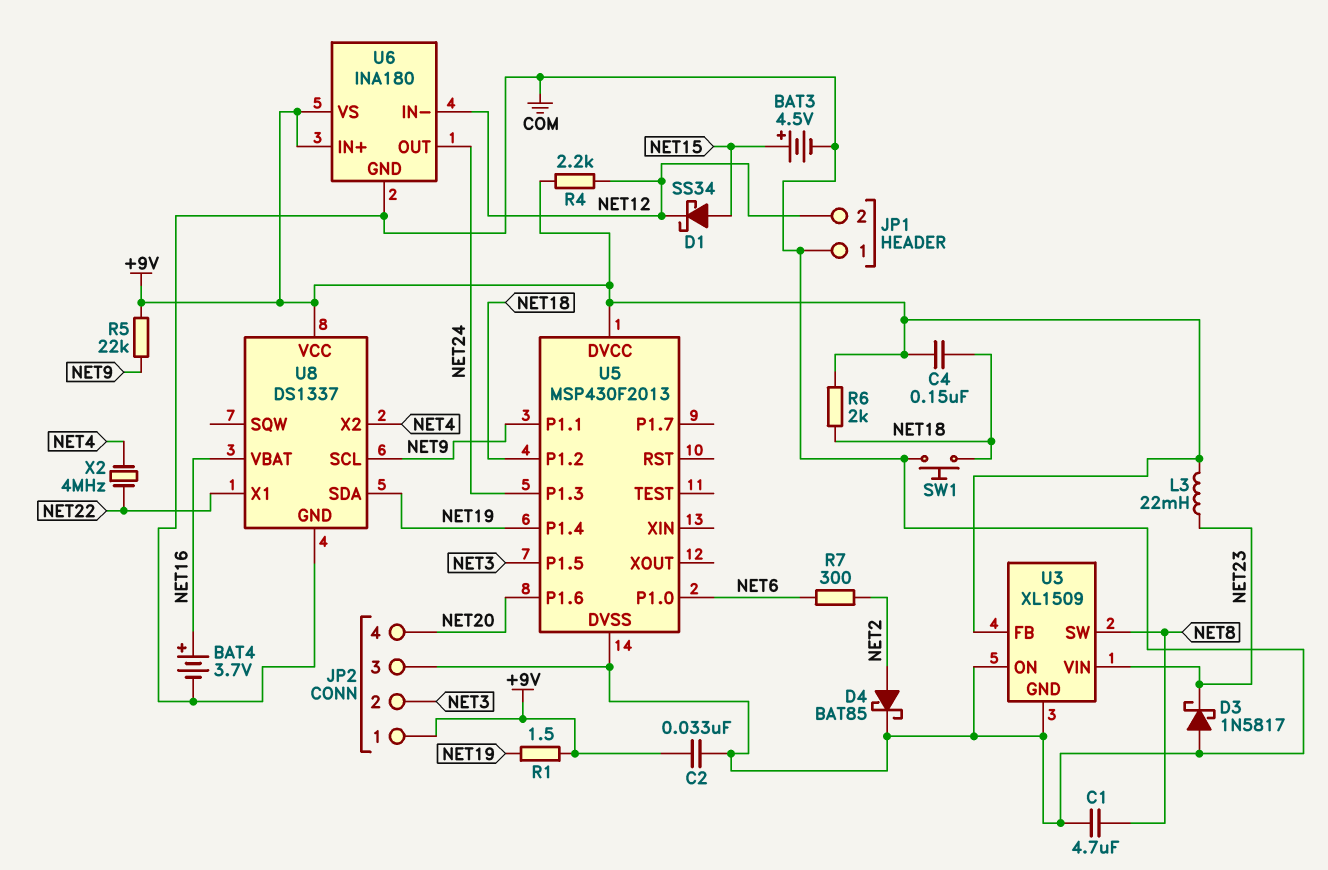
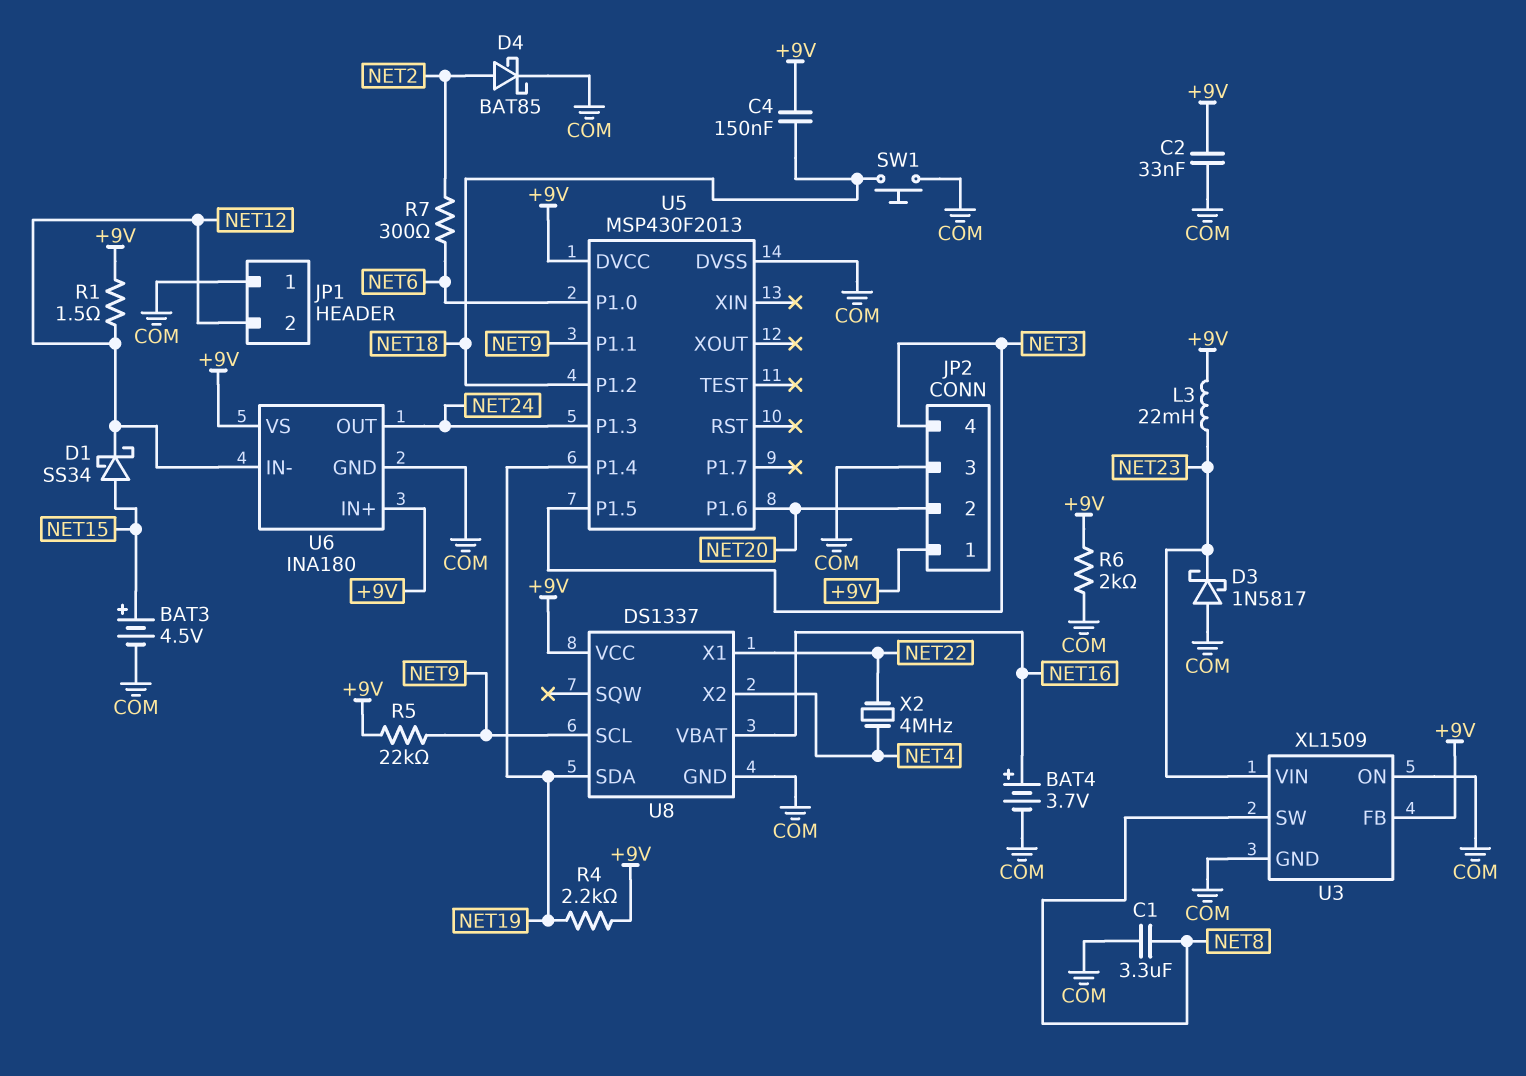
C1: 4.7uF (COM, NET8) -> 3.3uF (COM, NET8)
JP2 pin 2: NET3 -> NET20
JP2 pin 4: NET20 -> NET3
R1: 1.5 (+9V, NET19) -> 1.5 (+9V, NET12)
R4: 2.2k (+9V, NET12) -> 2.2k (+9V, NET19)
R6: 2k (+9V, NET18) -> 2k (+9V, COM)

